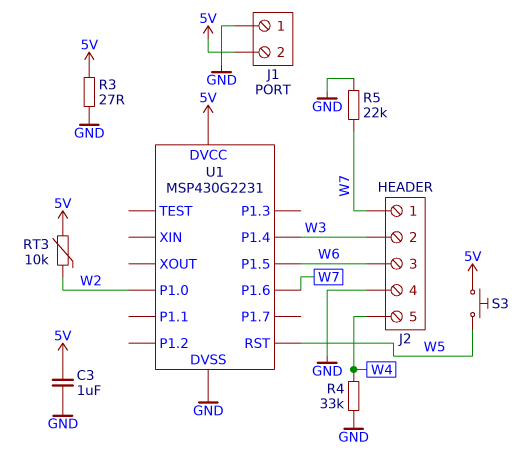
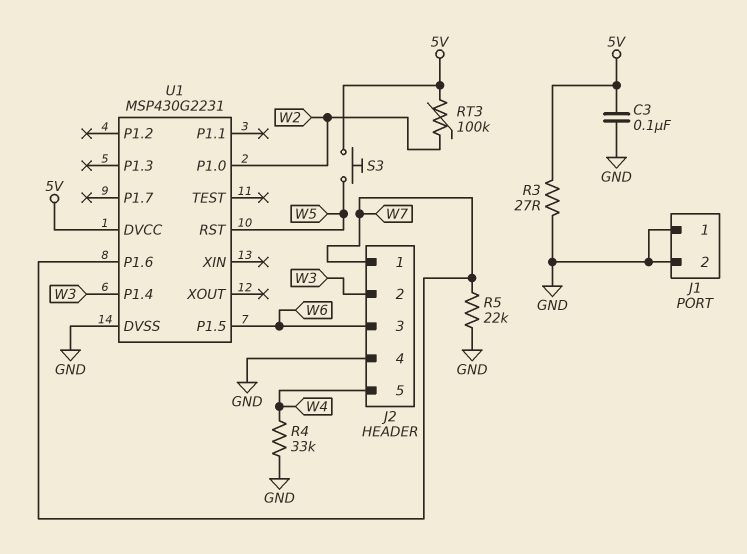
C3: 1uF (5V, GND) -> 100nF (5V, GND)
J1 pin 2: 5V -> GND
RT3: 10k (5V, W2) -> 100k (5V, W2)

